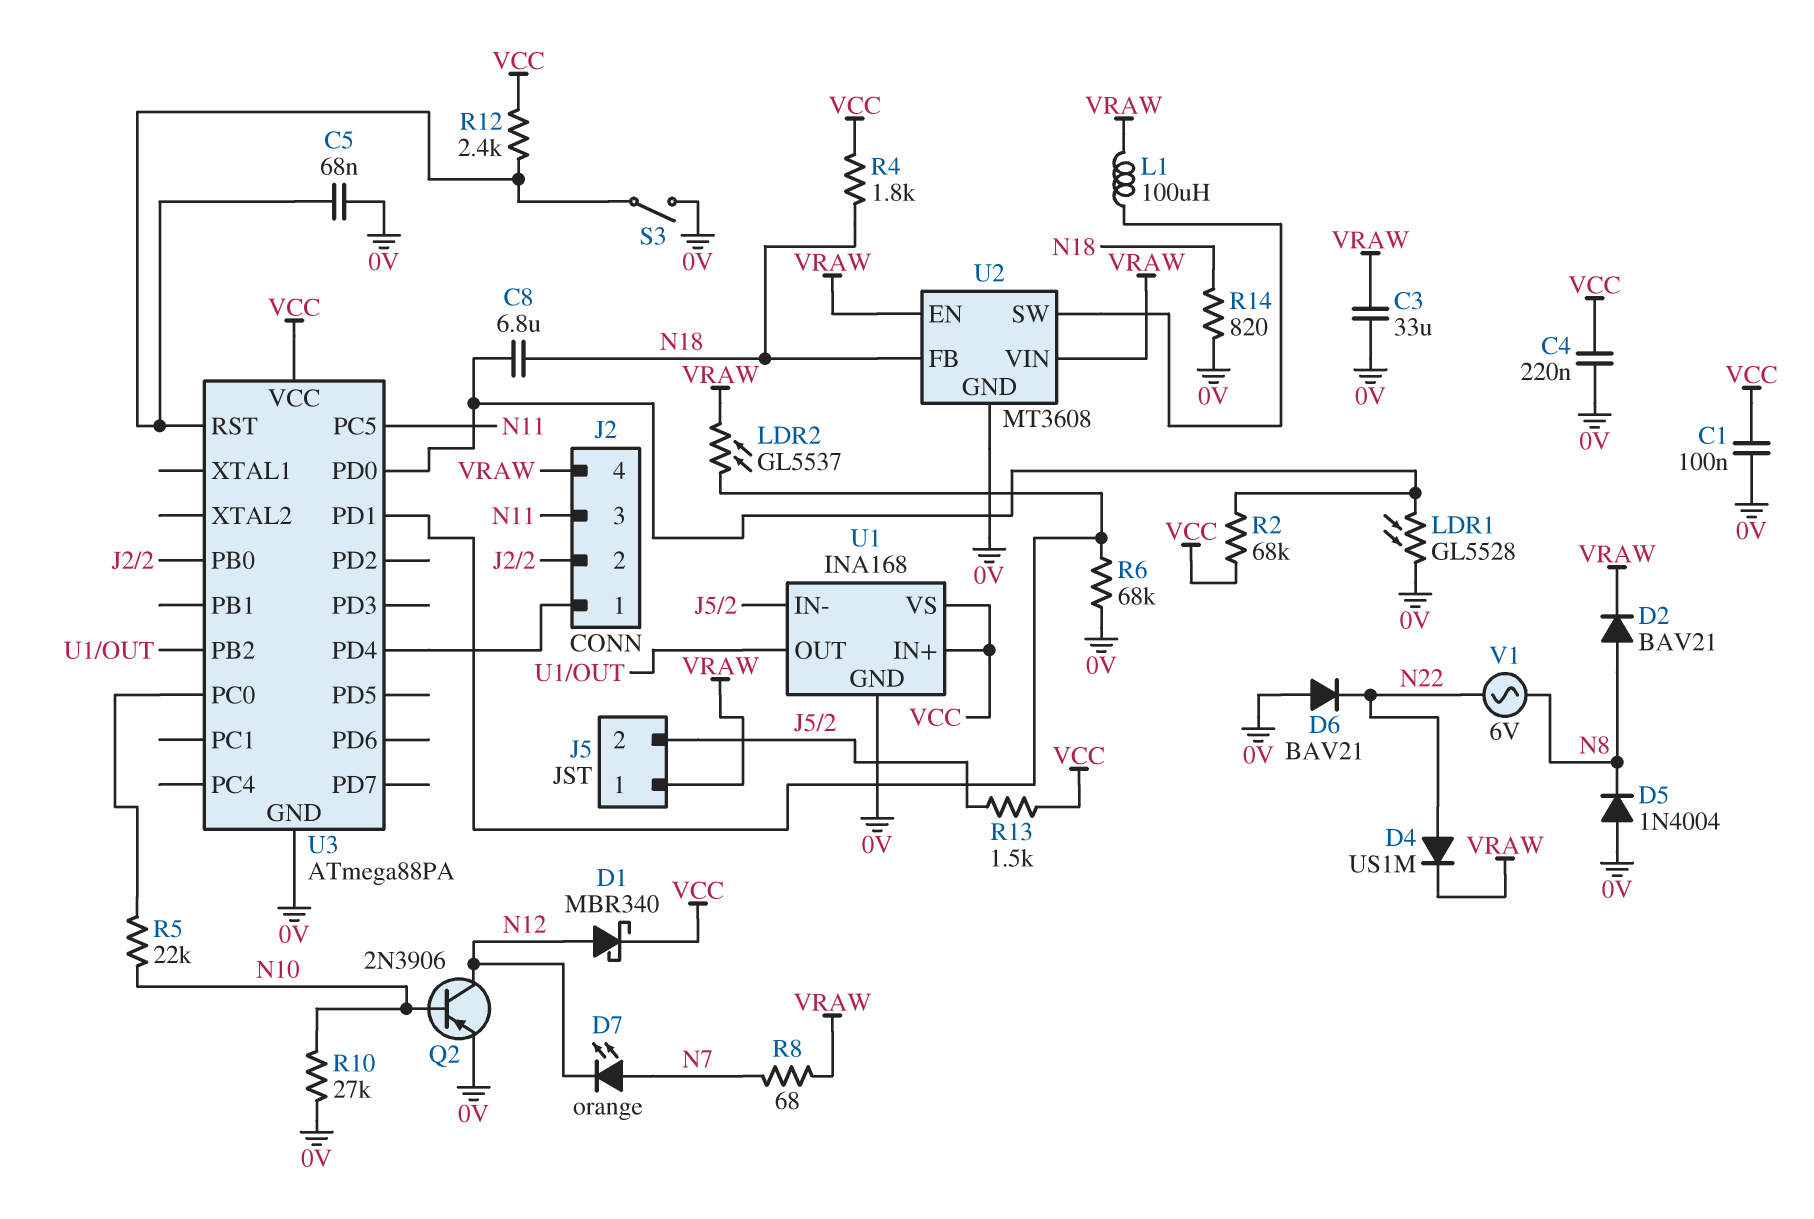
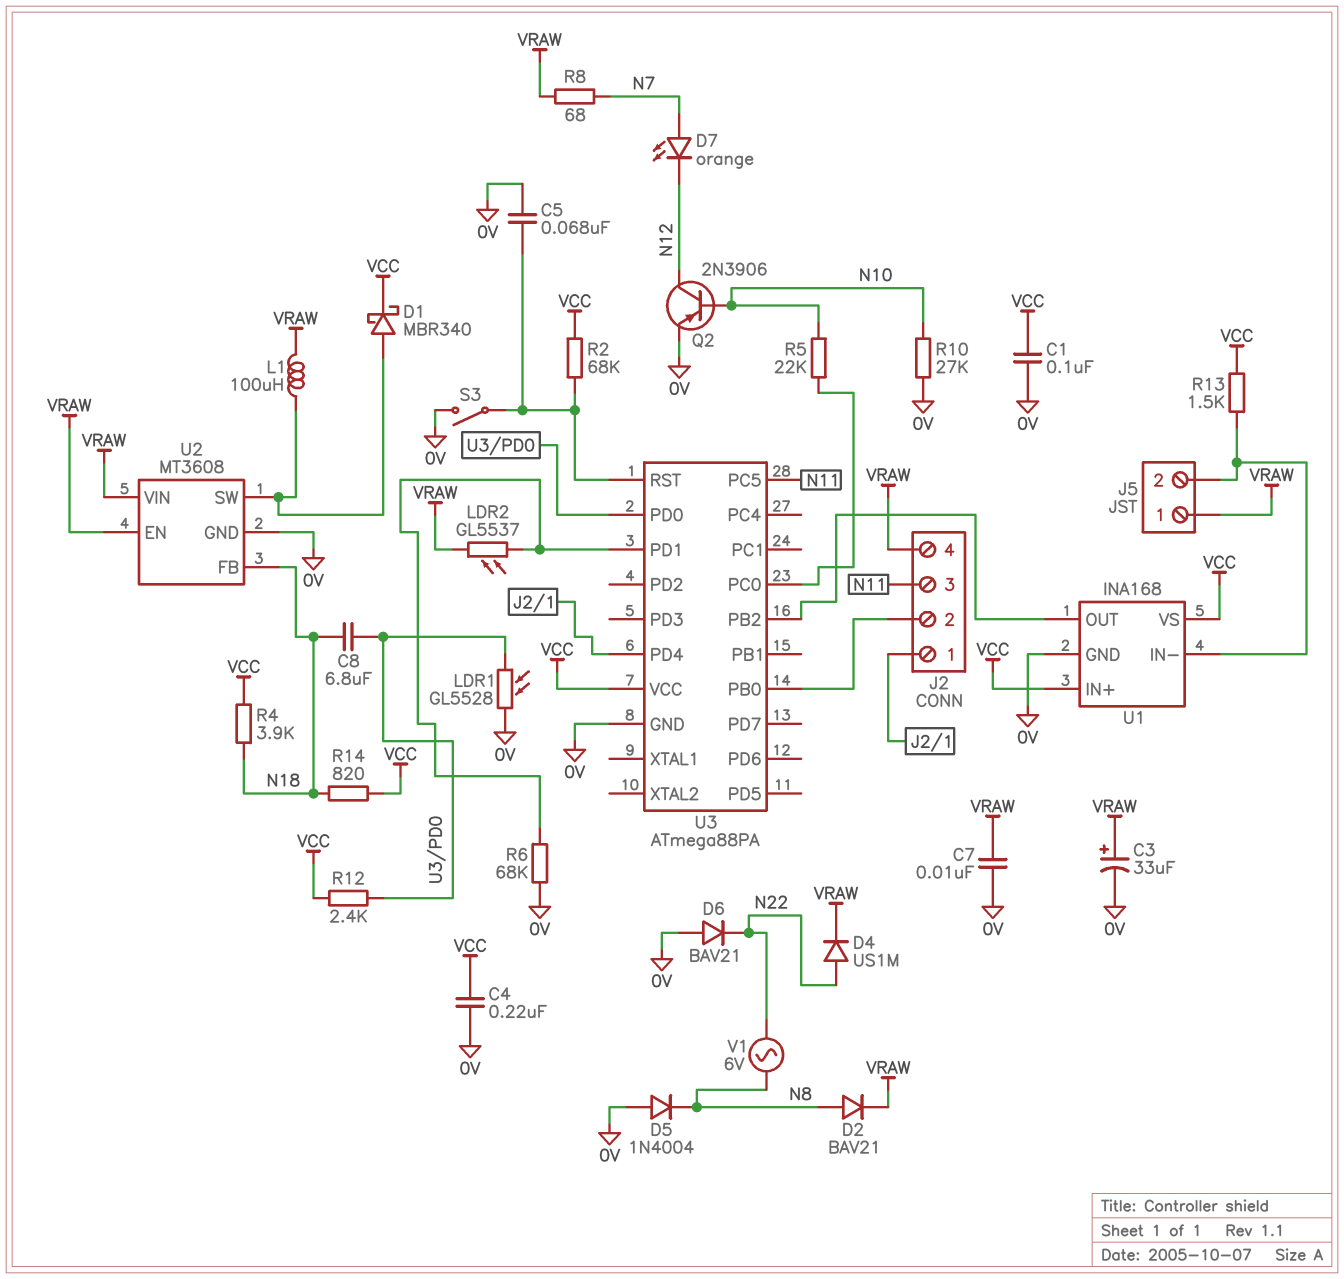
C3: 33uF (0V, VRAW) -> 33uF (plus VRAW, minus 0V)
C7: none -> 10nF (0V, VRAW)
D1: schottky MBR340 (A N12, K VCC) -> schottky MBR340 (A U2/SW, K VCC)
R2: 68k (U3/PD0, VCC) -> 68k (U3/RST, VCC)
R4: 1.8k (N18, VCC) -> 3.9k (N18, VCC)
R12: 2.4k (U3/RST, VCC) -> 2.4k (U3/PD0, VCC)
R14: 820 (0V, N18) -> 820 (N18, VCC)

